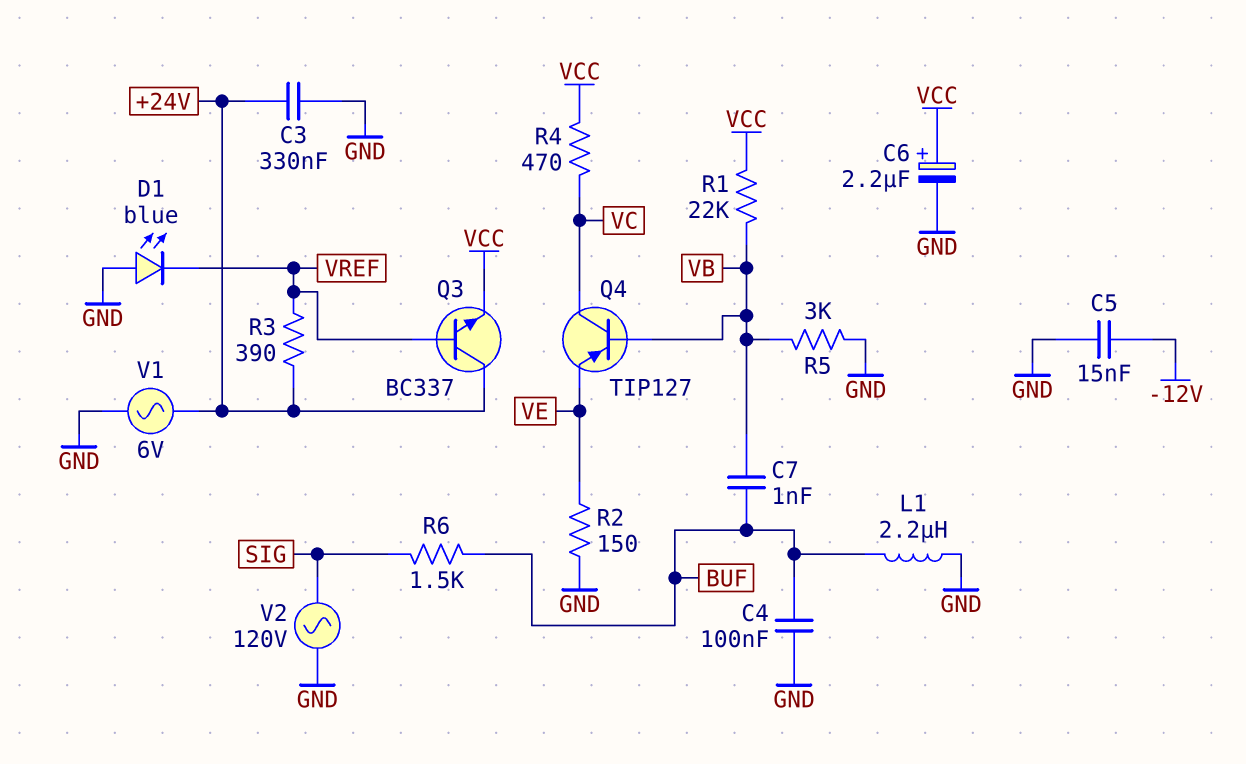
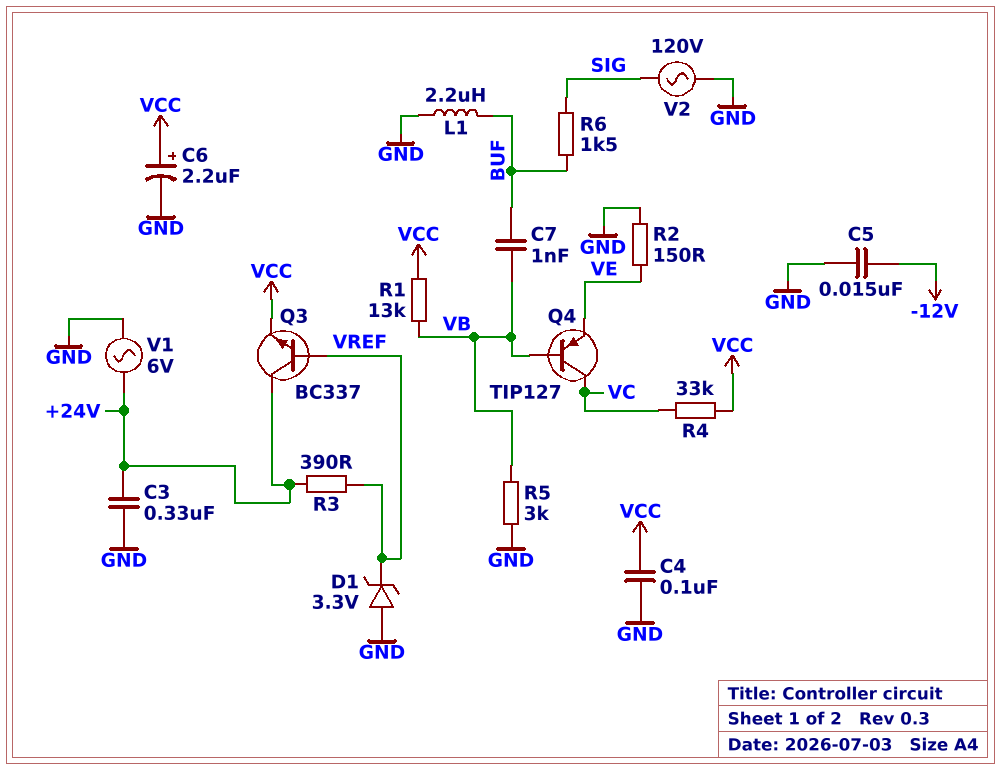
C4: 100nF (BUF, GND) -> 100nF (GND, VCC)
D1: LED blue (A GND, K VREF) -> zener 3.3V (A GND, K VREF)
R1: 22k (VB, VCC) -> 13k (VB, VCC)
R4: 470 (VC, VCC) -> 33k (VC, VCC)

